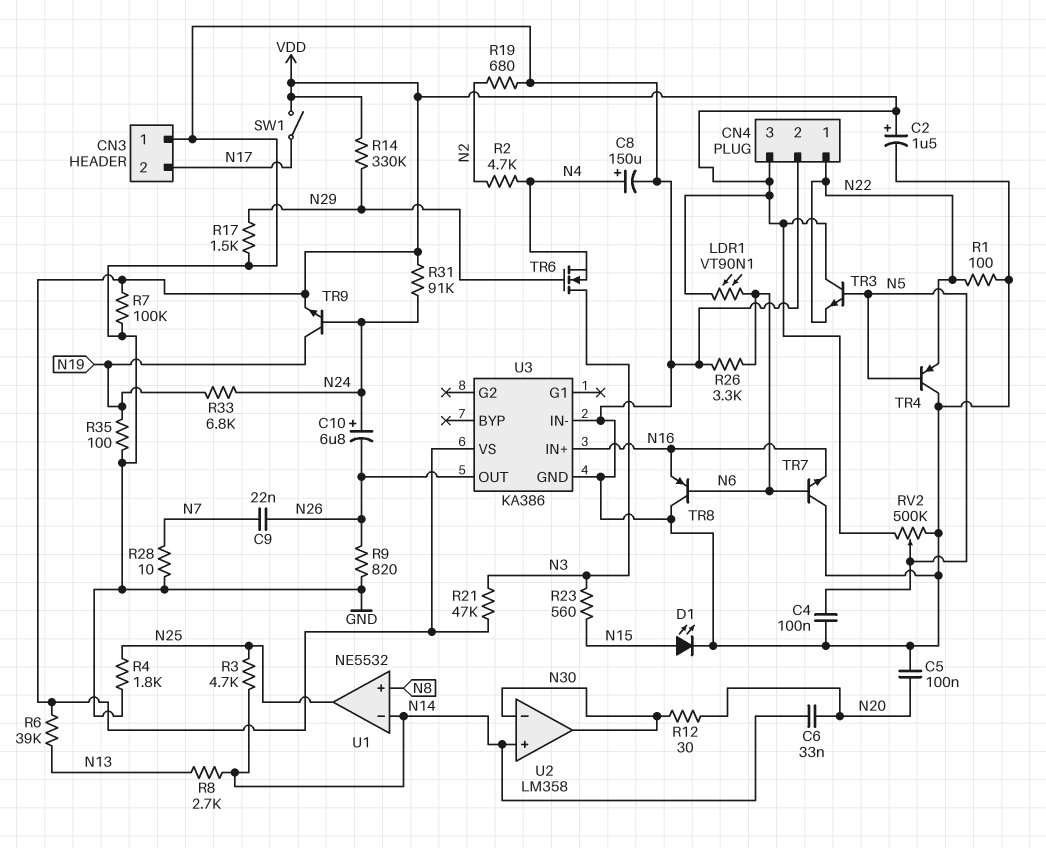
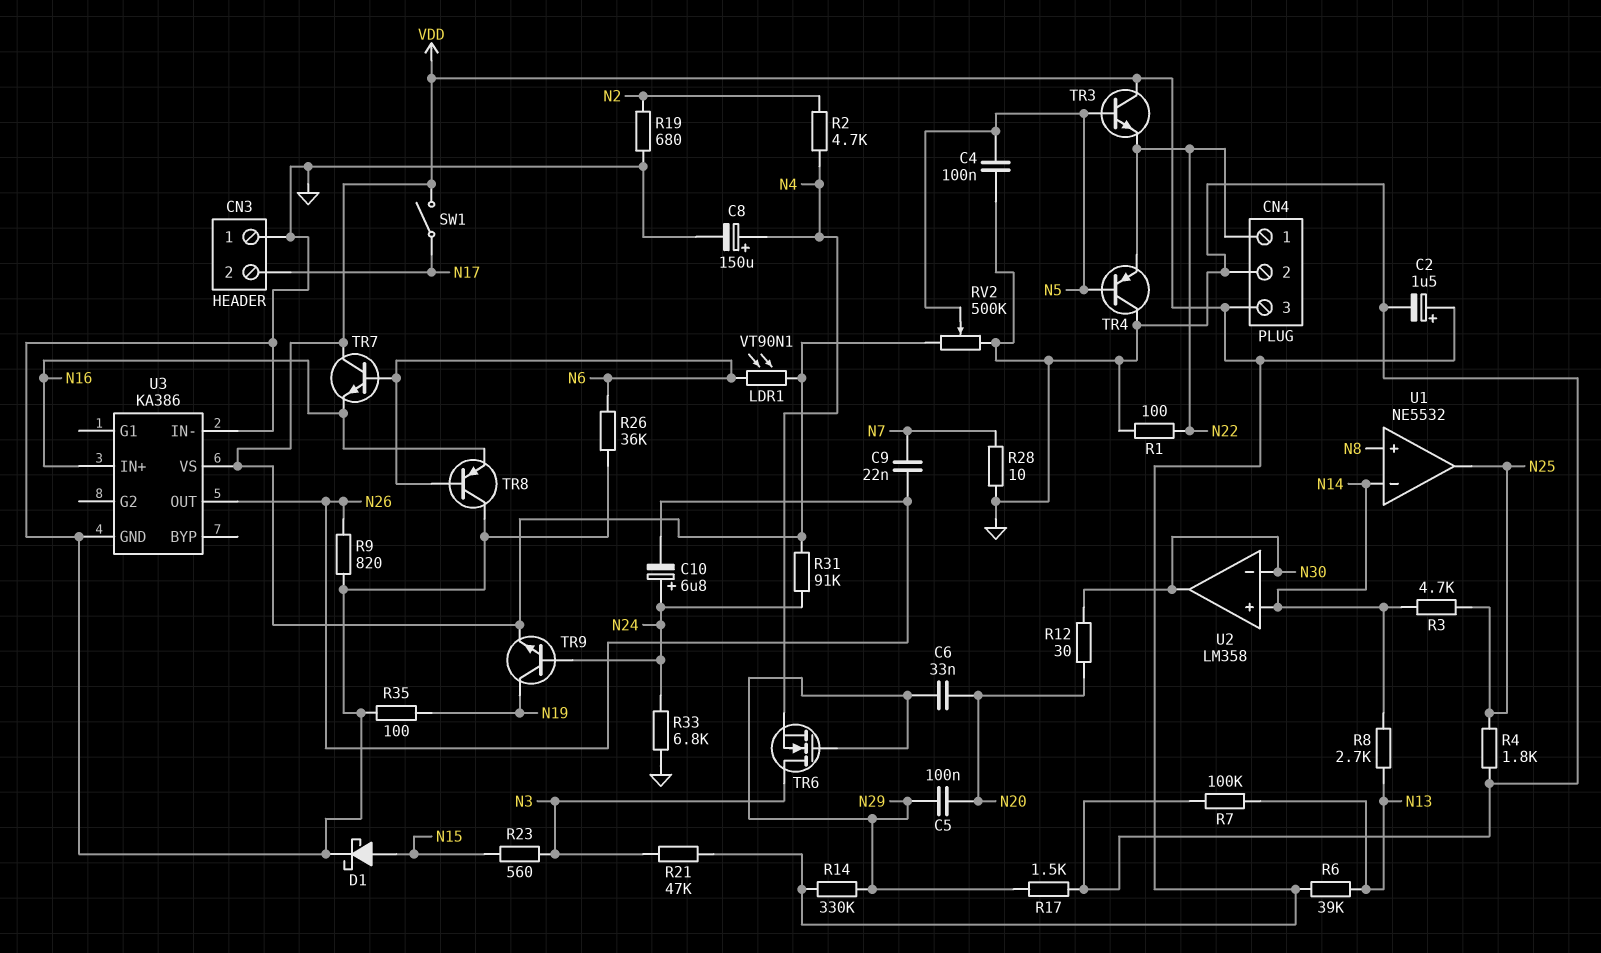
C5: 100nF (GND, N20) -> 100nF (N20, N29)
C6: 33nF (N14, N20) -> 33nF (N20, N29)
D1: LED (A N15, K GND) -> schottky (A N15, K GND)
R7: 100k (GND, VDD) -> 100k (GND, N13)
R26: 3.3k (GND, N6) -> 36k (GND, N6)
R33: 6.8k (N19, N24) -> 6.8k (GND, N24)
TR7: NPN (B N6, C GND, E N16) -> NPN (B N6, C VDD, E N16)

